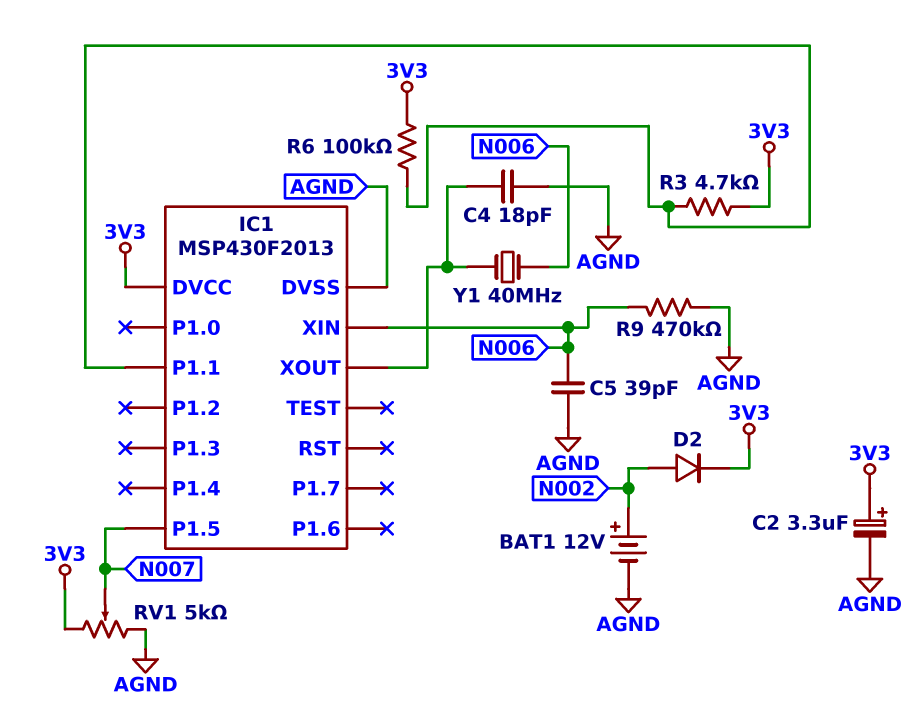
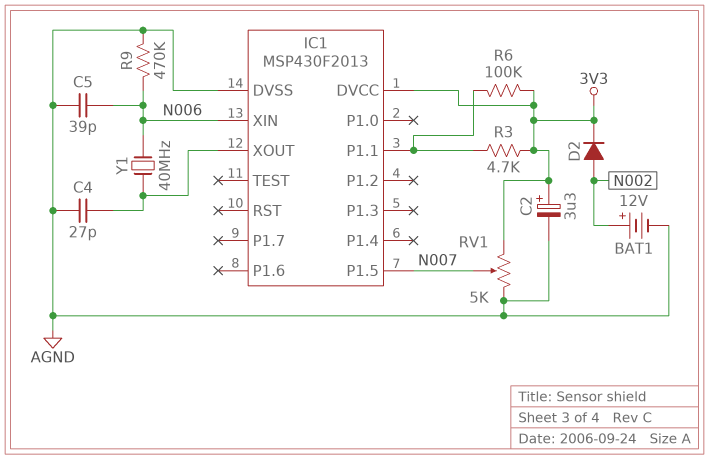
C4: 18pF (AGND, IC1/XOUT) -> 27pF (AGND, IC1/XOUT)

